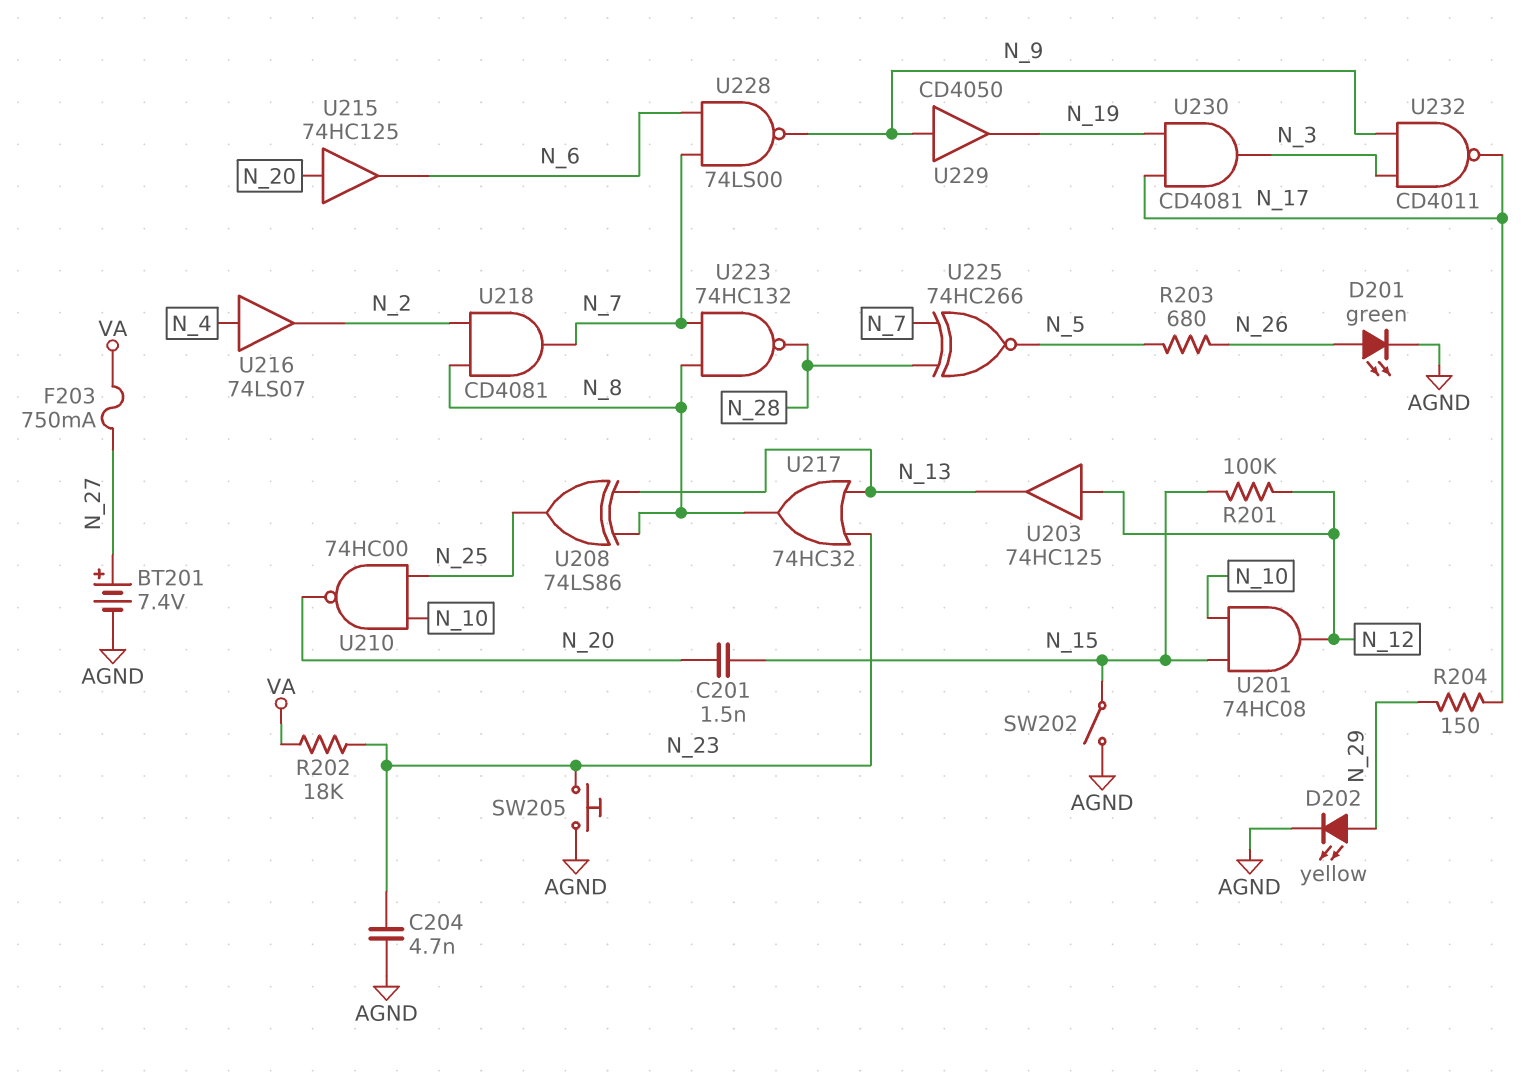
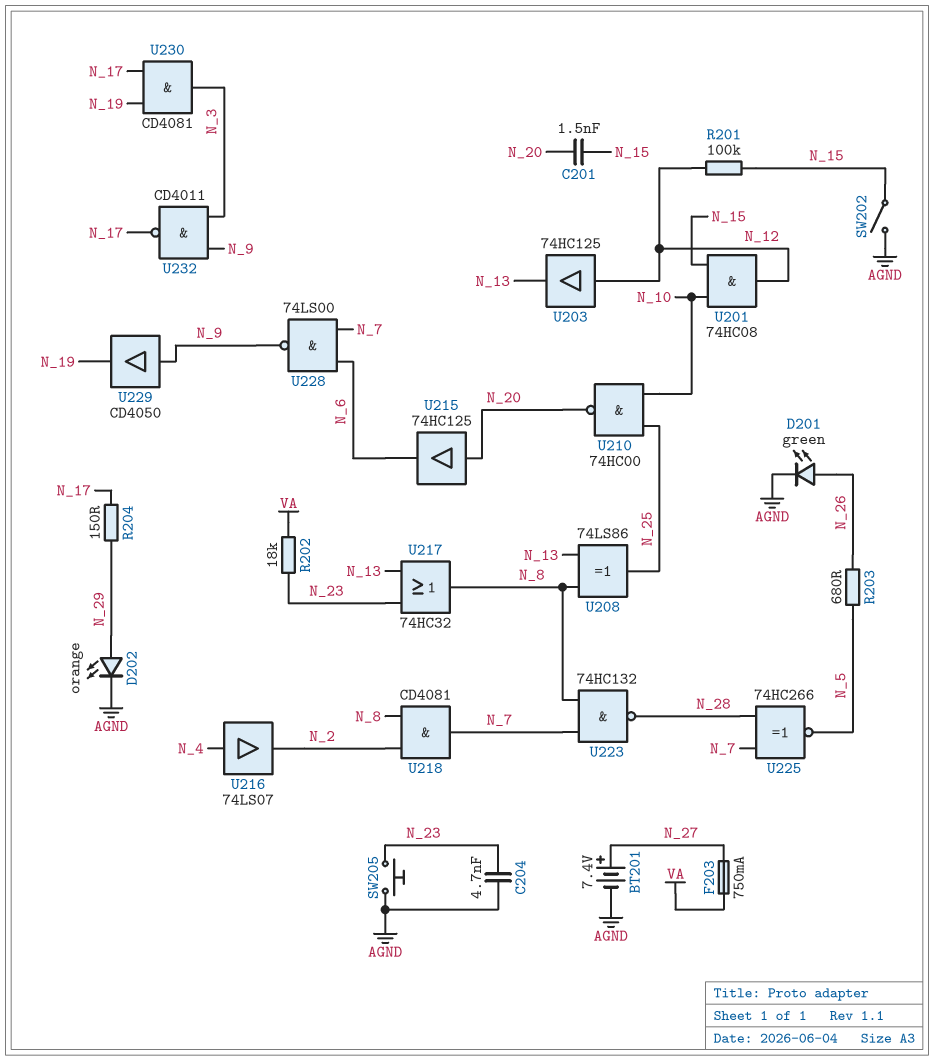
D202: LED yellow (A N_29, K AGND) -> LED orange (A N_29, K AGND)

